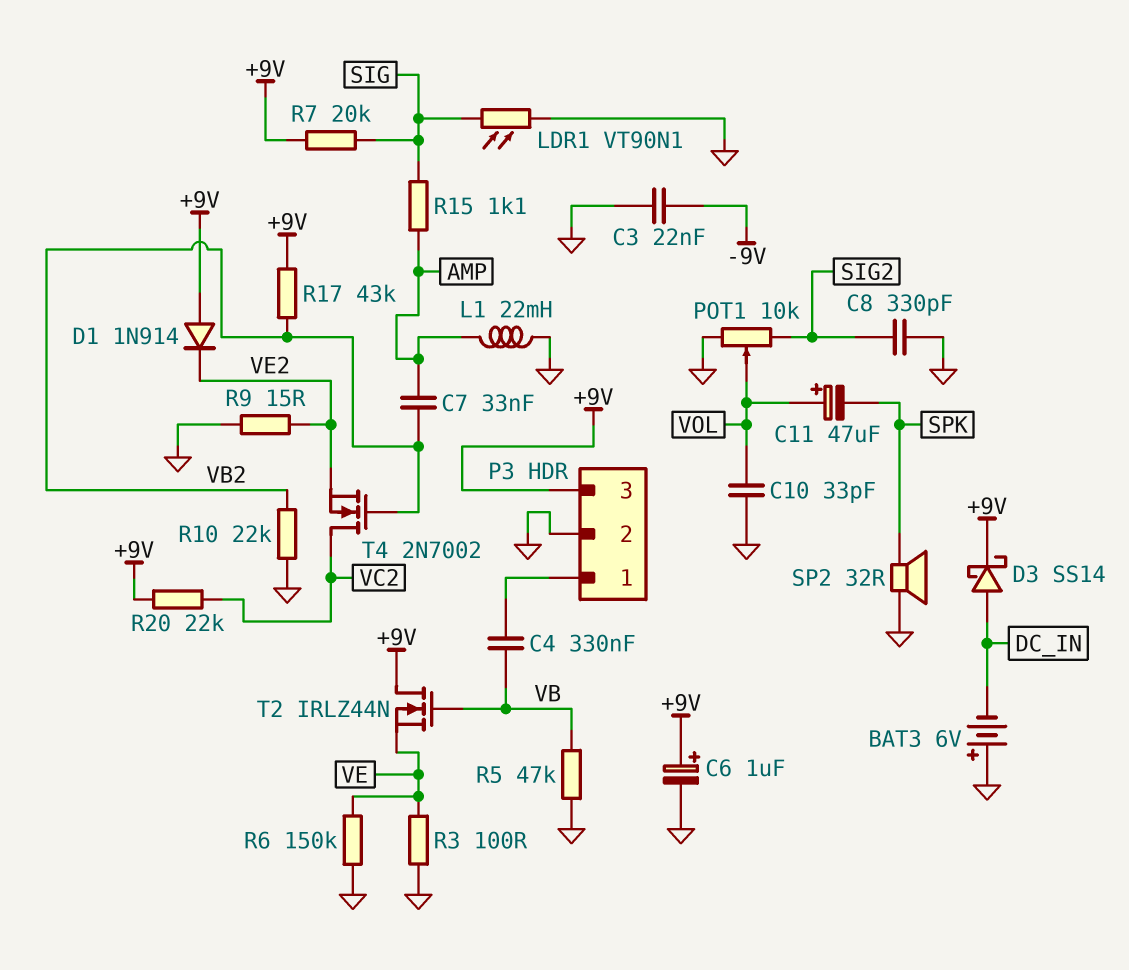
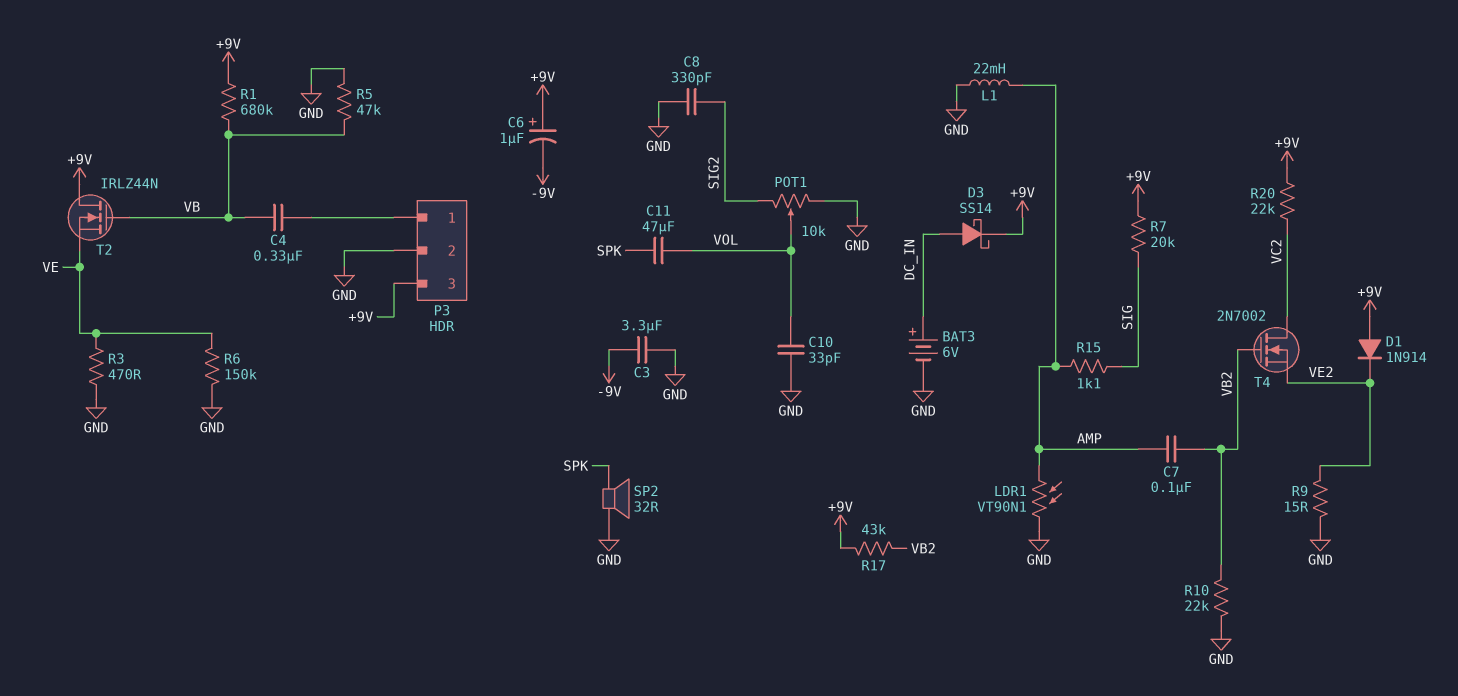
BAT3: 6V (plus GND, minus DC_IN) -> 6V (plus DC_IN, minus GND)
C3: 22nF (-9V, GND) -> 3.3uF (-9V, GND)
C6: 1uF (plus +9V, minus GND) -> 1uF (plus +9V, minus -9V)
C7: 33nF (AMP, VB2) -> 100nF (AMP, VB2)
C11: 47uF (plus VOL, minus SPK) -> 47uF (SPK, VOL)
LDR1: VT90N1 (GND, SIG) -> VT90N1 (AMP, GND)
R1: none -> 680k (+9V, VB)
R3: 100 (GND, VE) -> 470 (GND, VE)

